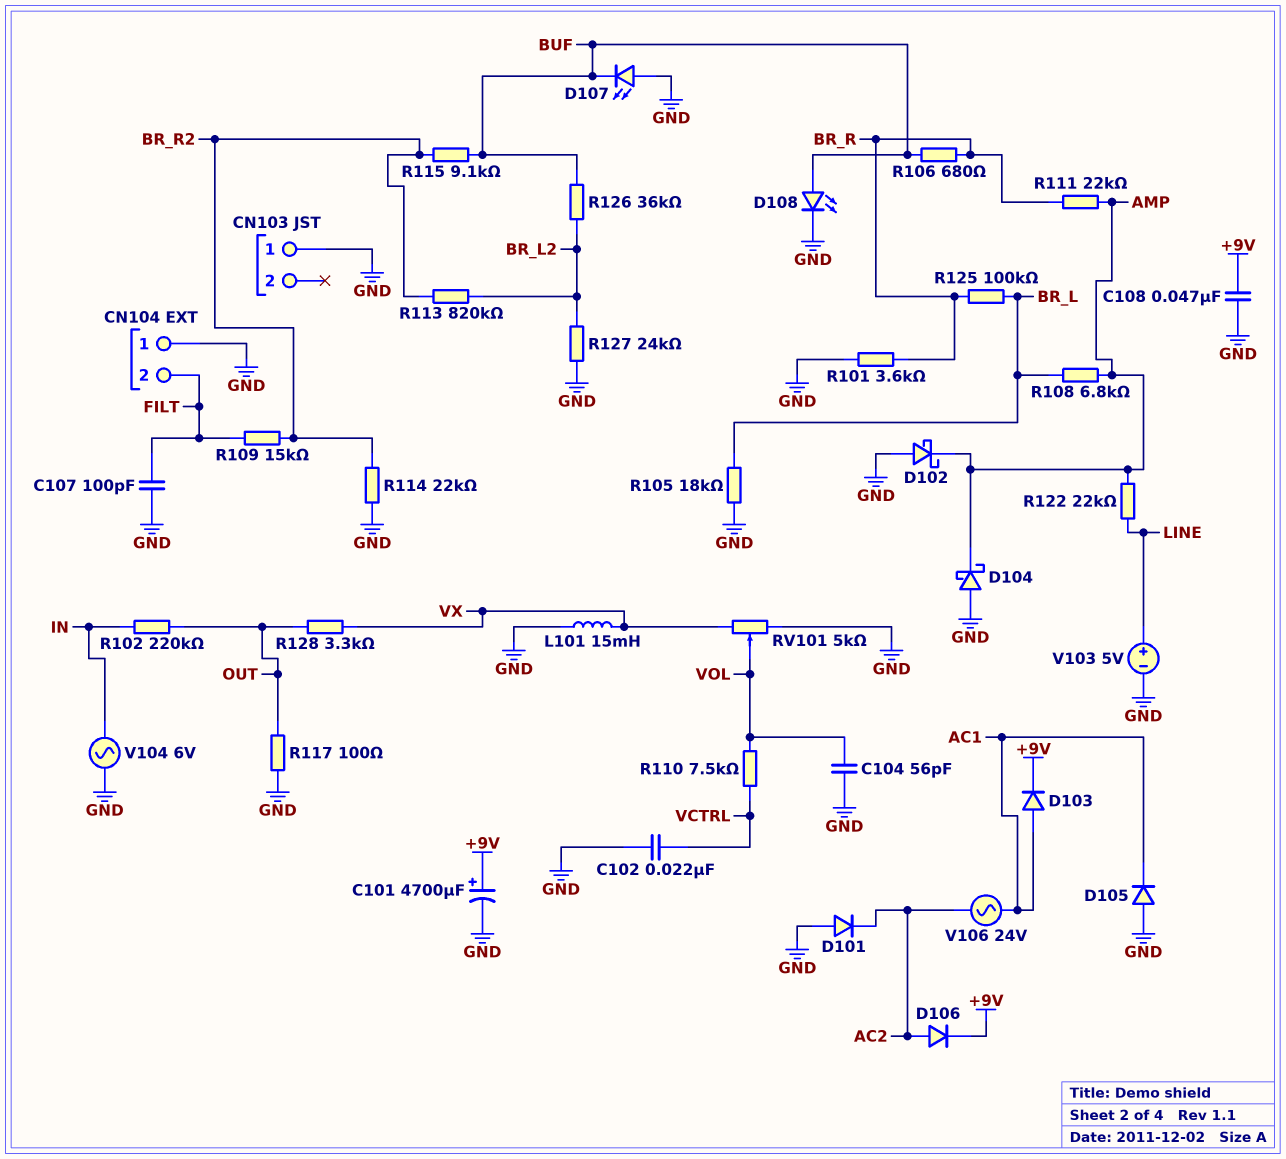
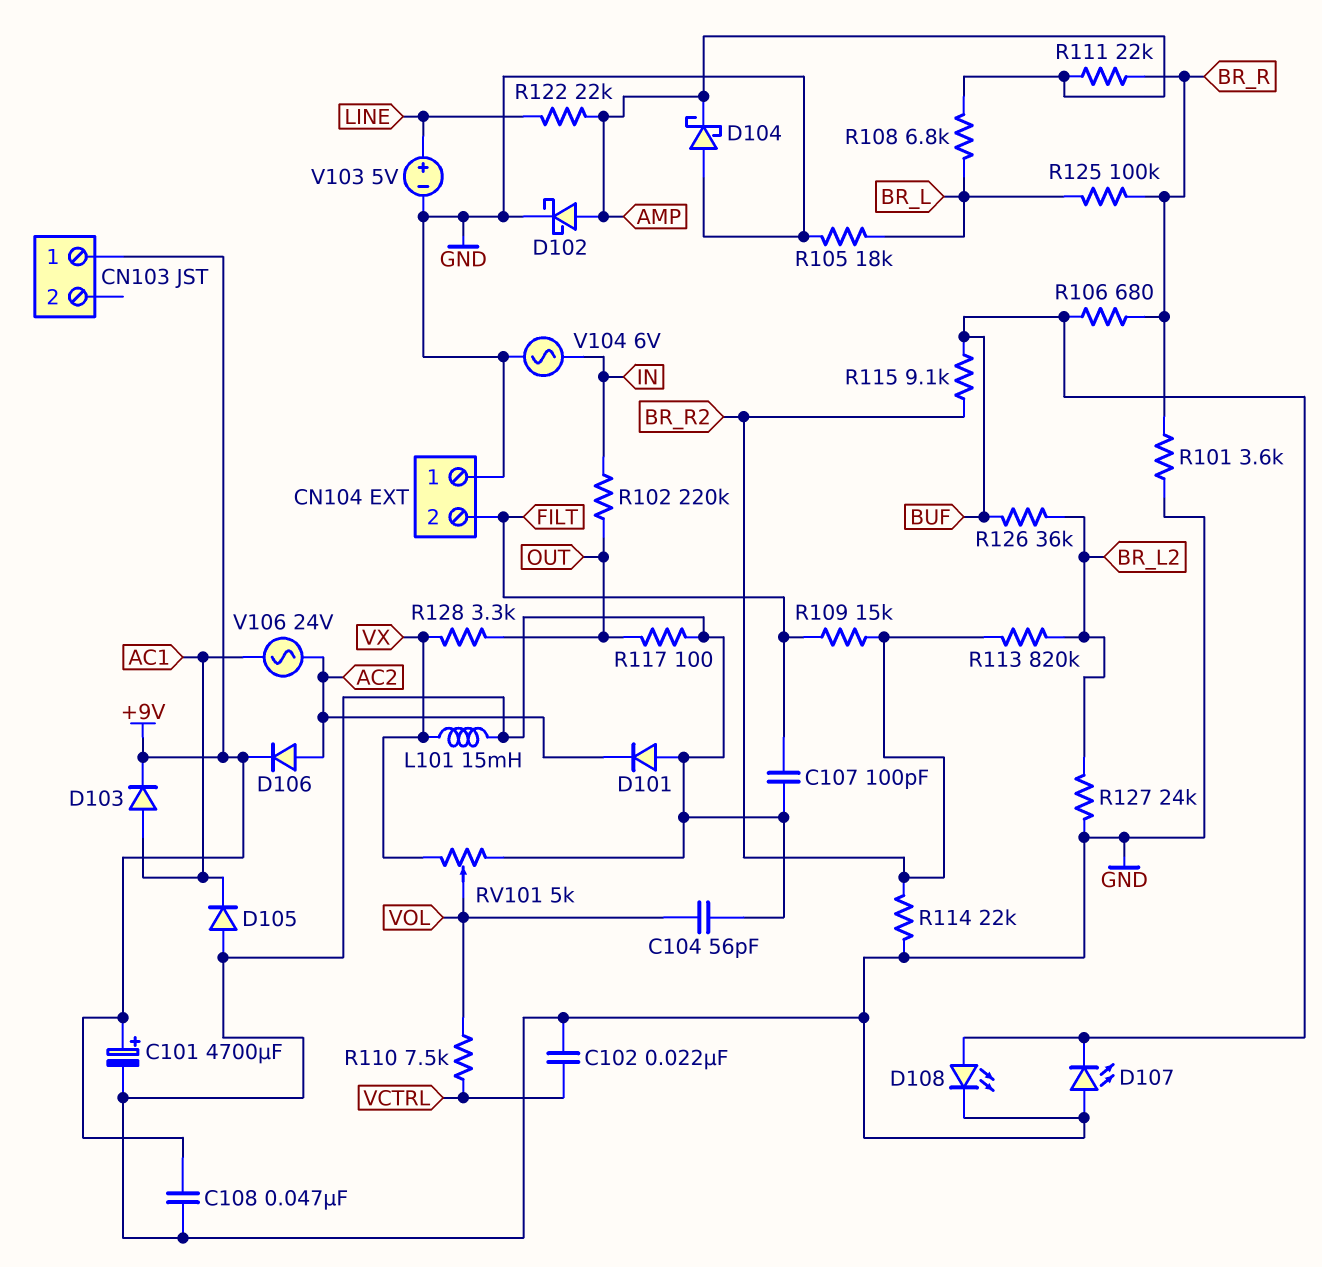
CN103 pin 1: GND -> +9V
D102: schottky (A GND, K AMP) -> schottky (A AMP, K GND)

